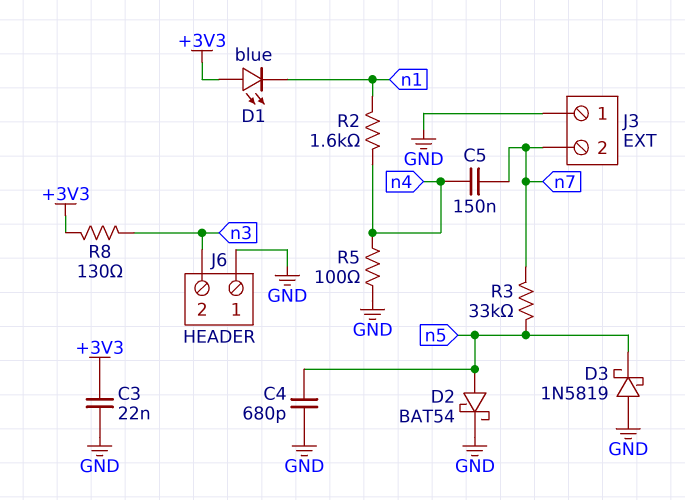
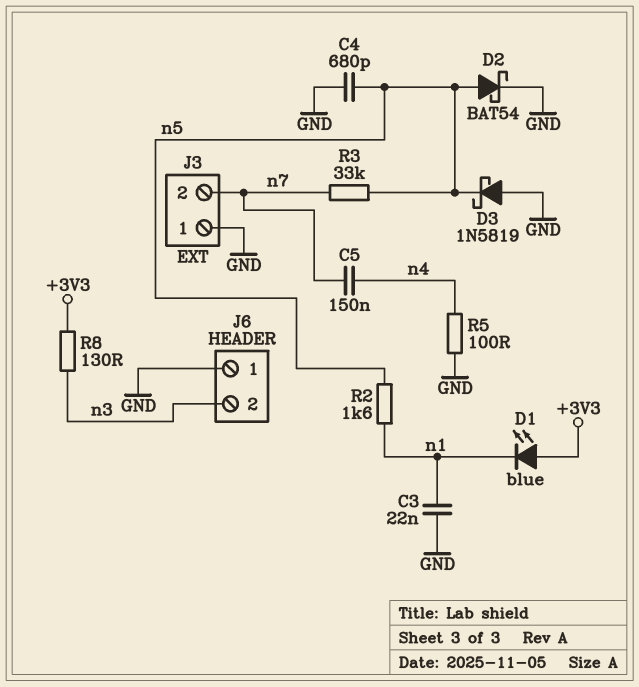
C3: 22nF (+3V3, GND) -> 22nF (GND, n1)
R2: 1.6k (n1, n4) -> 1.6k (n1, n5)

